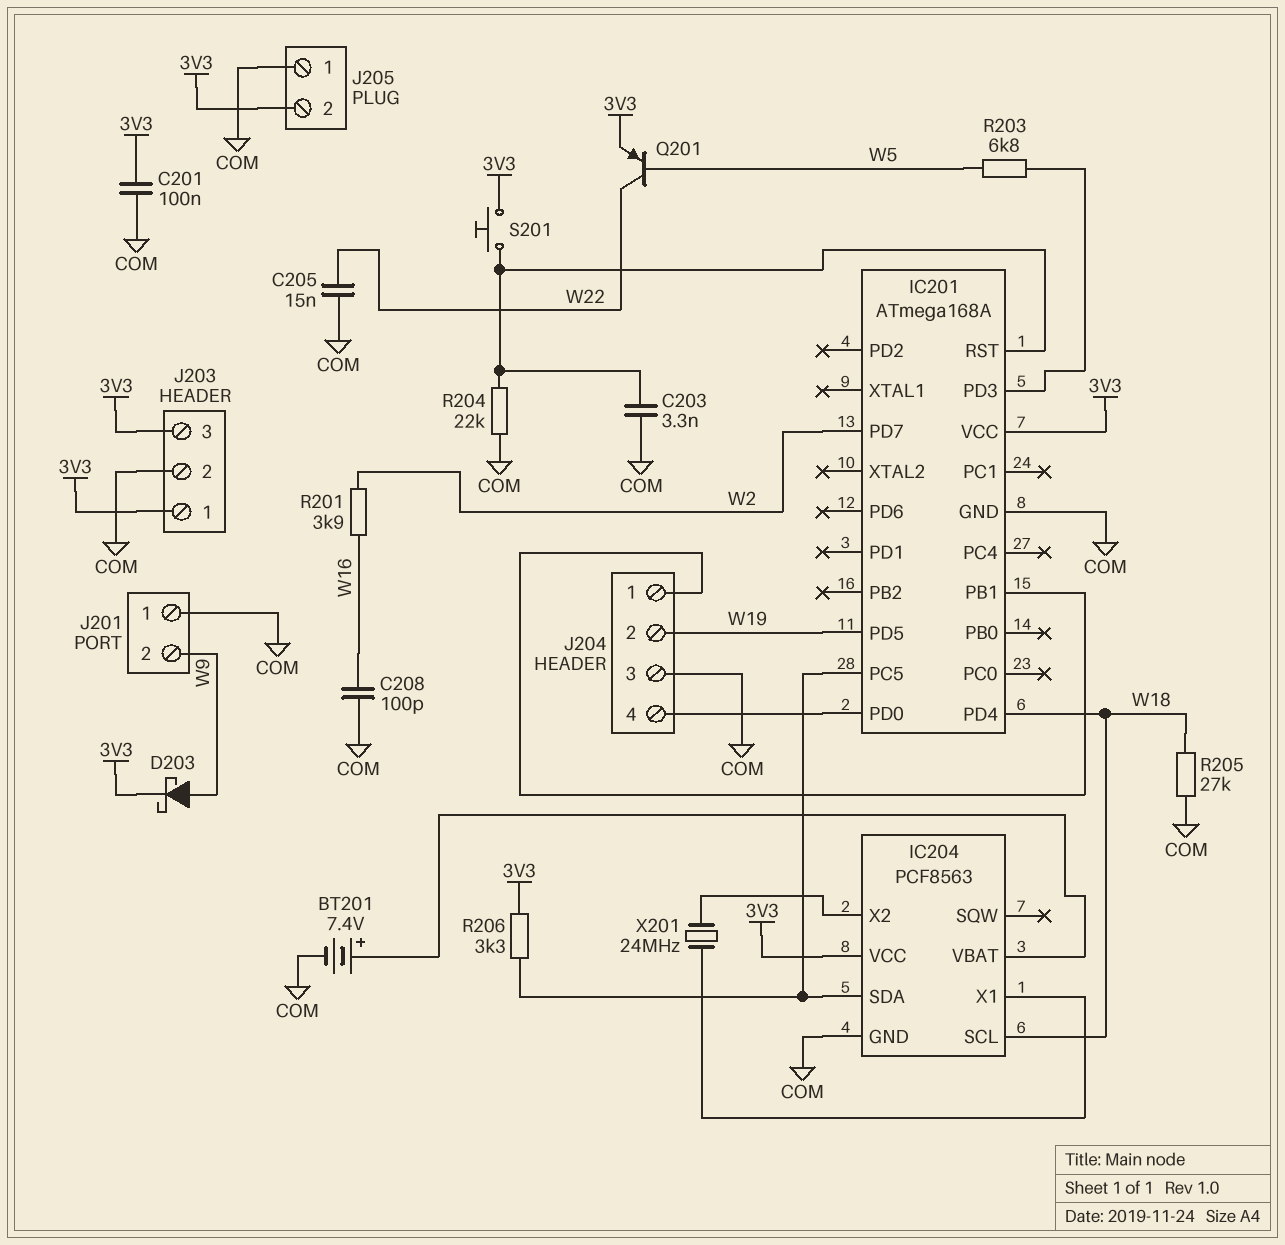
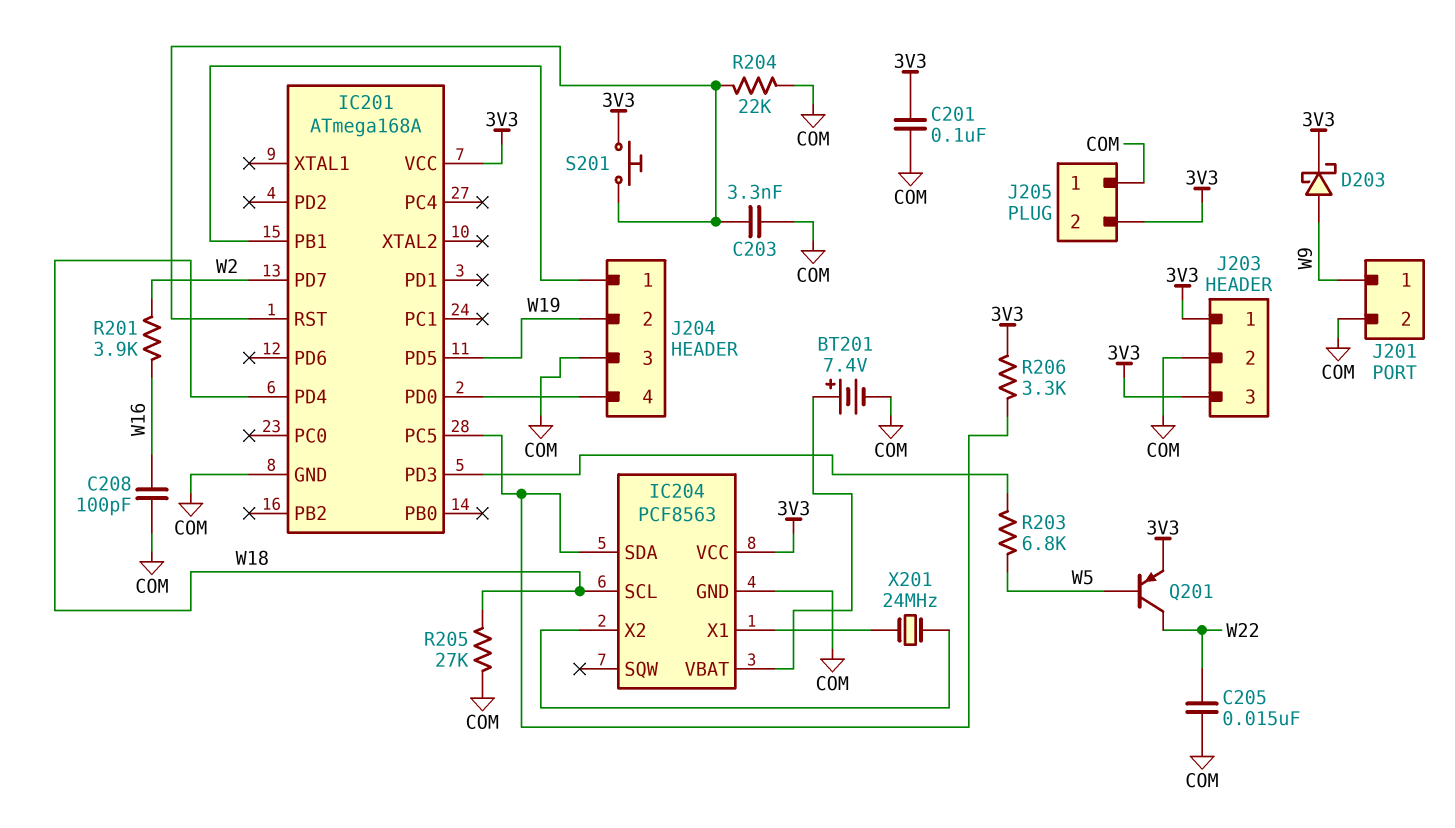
J201 pin 1: COM -> W9
J201 pin 2: W9 -> COM

